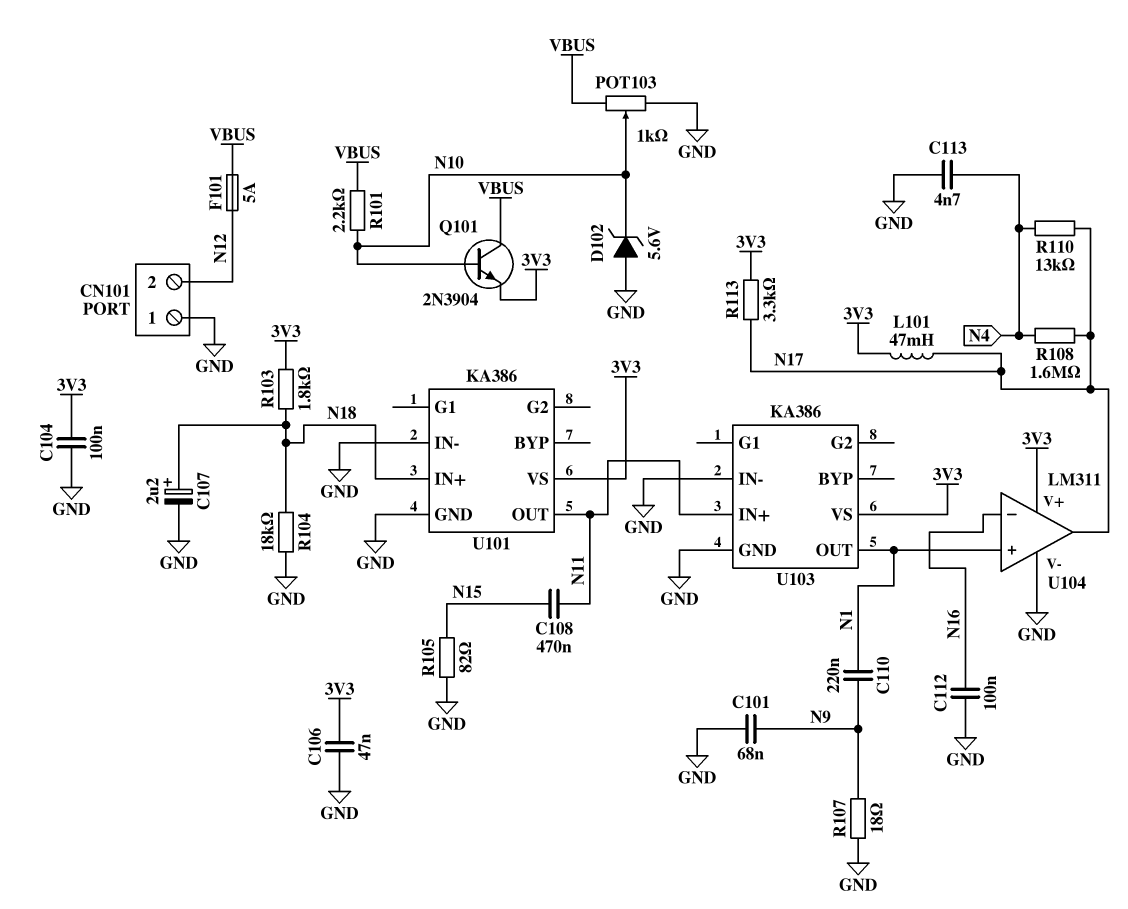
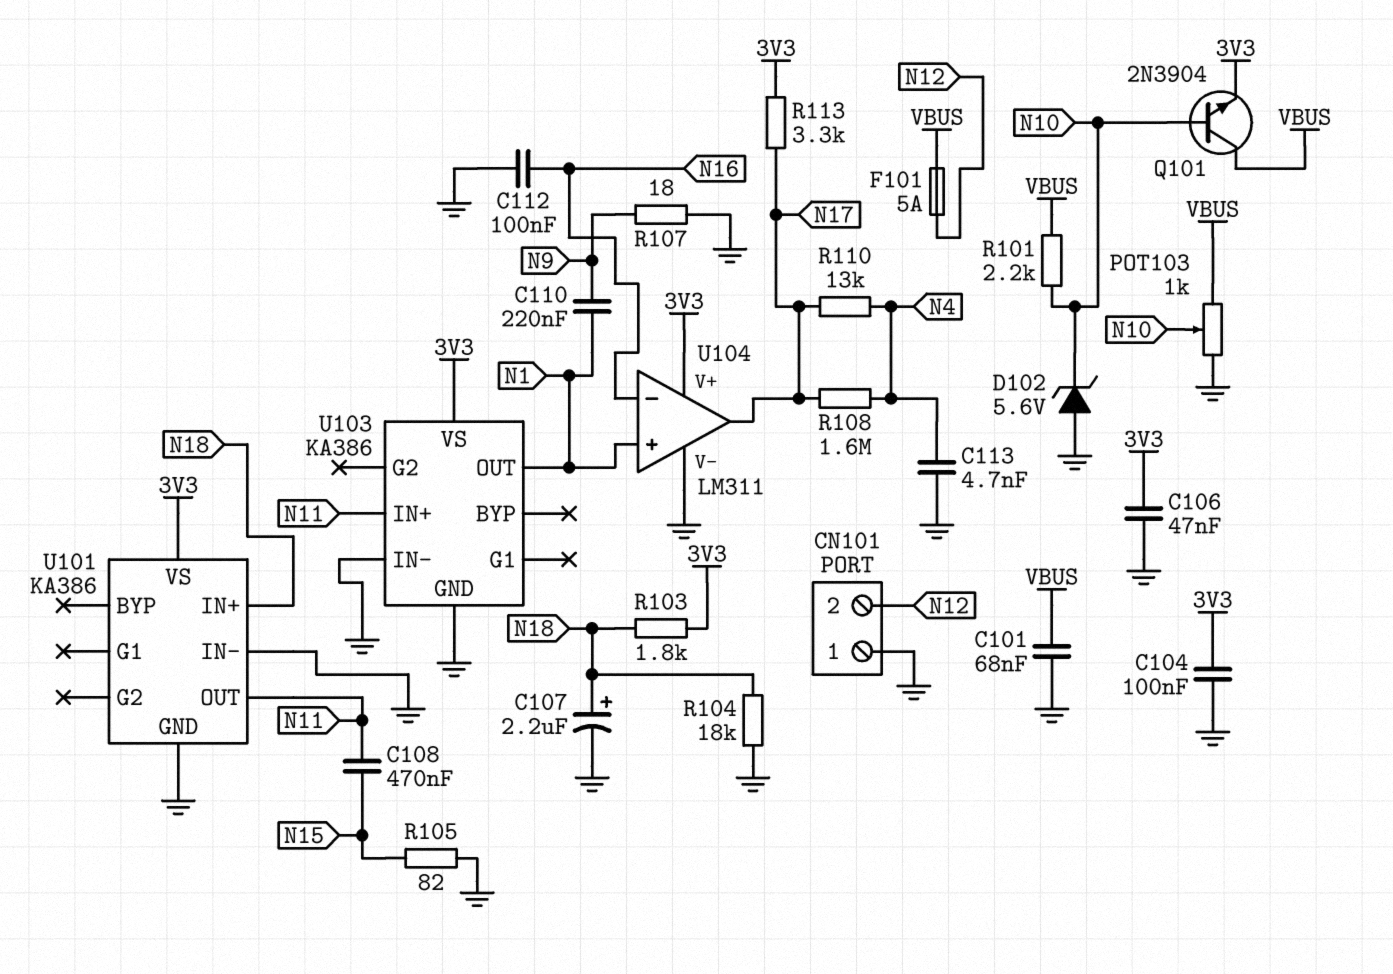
C101: 68nF (GND, N9) -> 68nF (GND, VBUS)
L101: 47mH (3V3, N17) -> none

